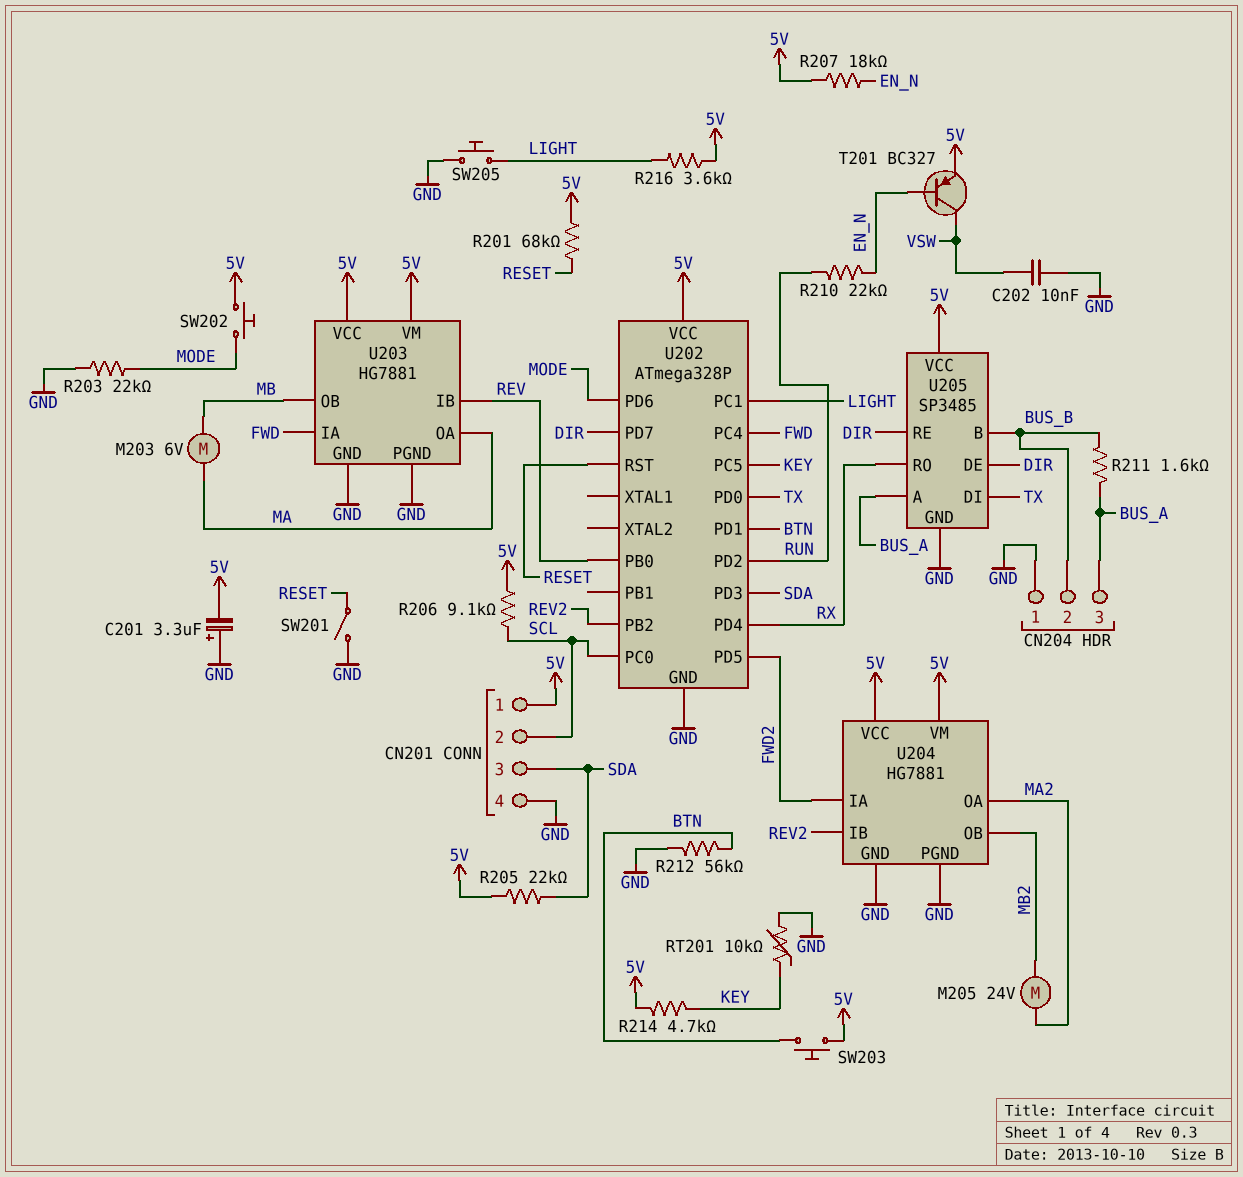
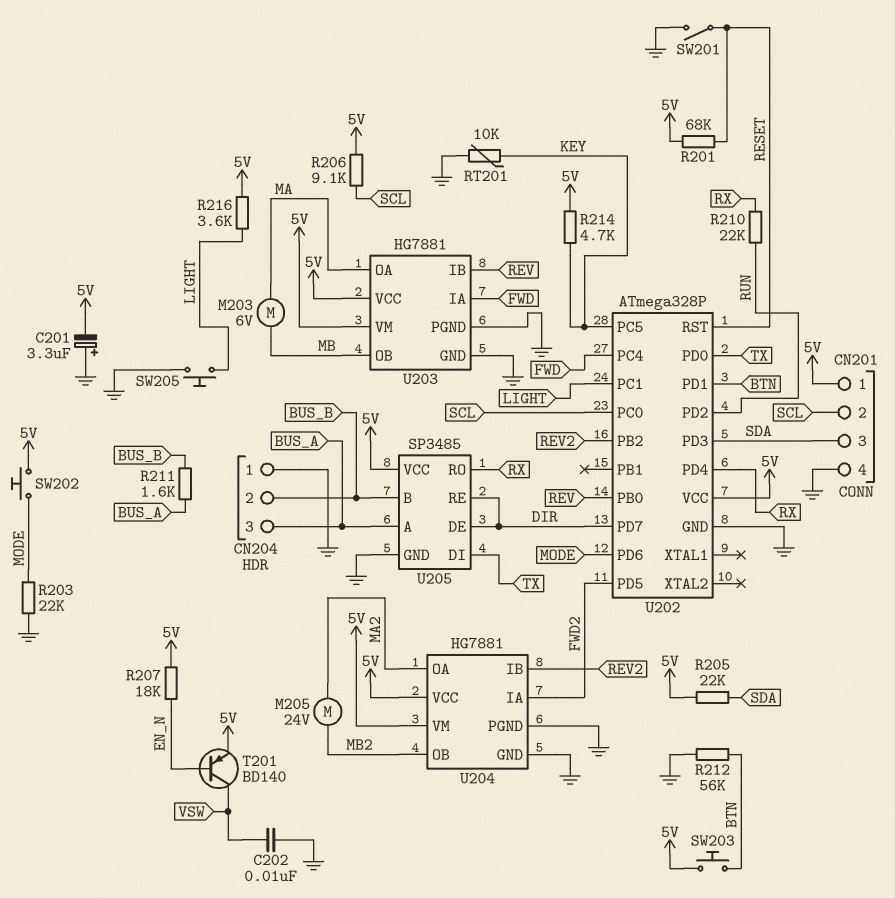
R210: 22k (EN_N, RUN) -> 22k (RUN, RX)
T201: PNP BC327 (B EN_N, C VSW, E 5V) -> PNP BD140 (B EN_N, C VSW, E 5V)

